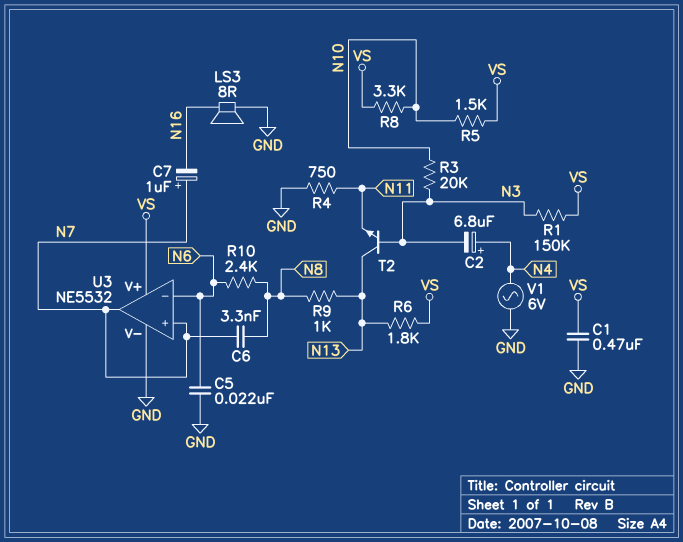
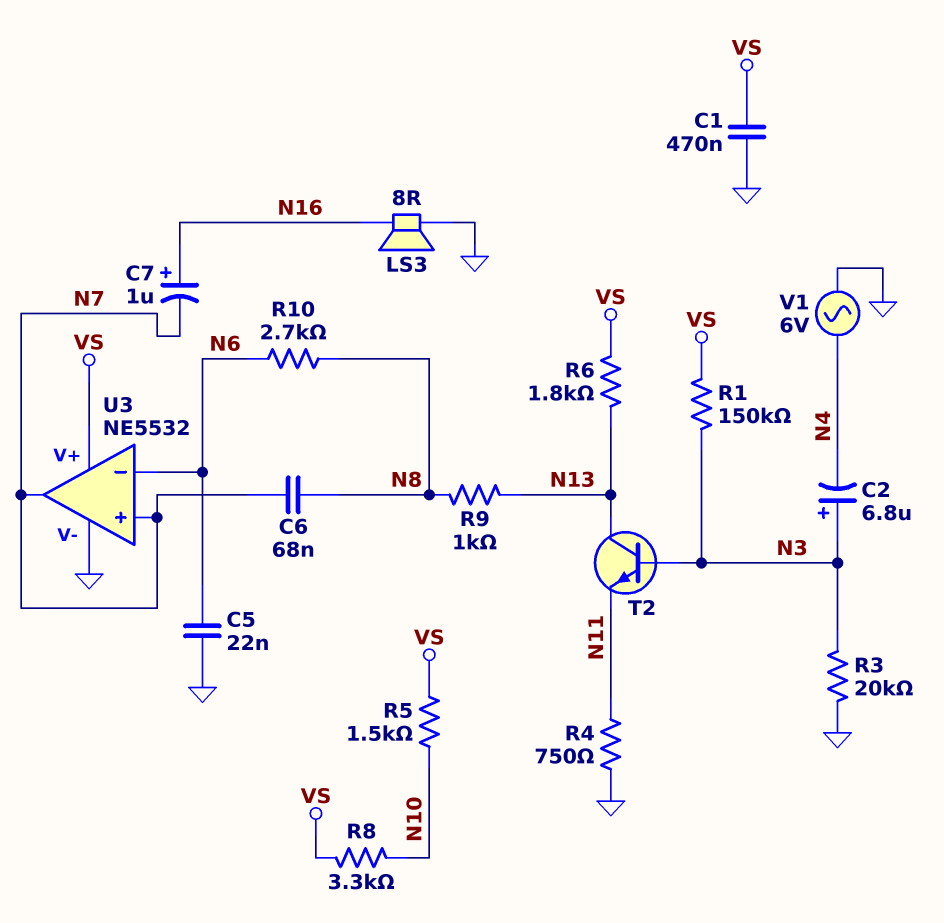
C2: 6.8uF (plus N4, minus N3) -> 6.8uF (plus N3, minus N4)
C6: 3.3nF (N7, N8) -> 68nF (N7, N8)
C7: 1uF (plus N7, minus N16) -> 1uF (plus N16, minus N7)
R3: 20k (N3, N10) -> 20k (GND, N3)
R10: 2.4k (N6, N8) -> 2.7k (N6, N8)

